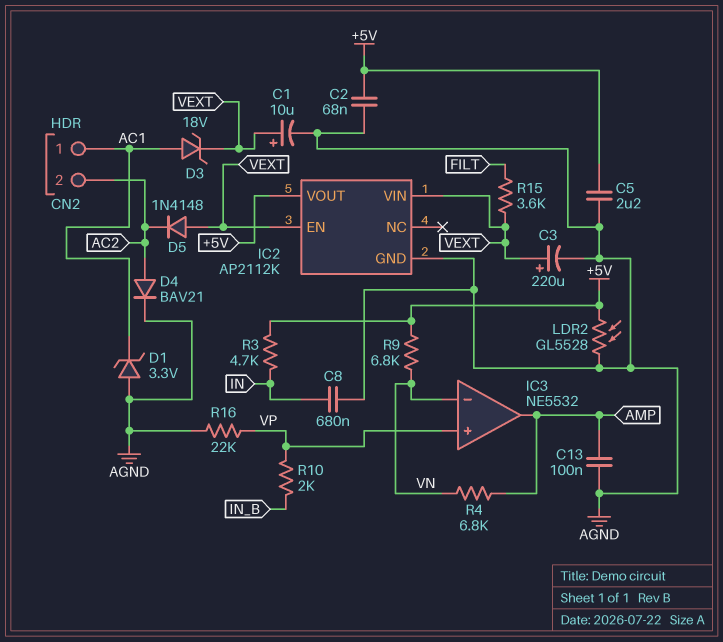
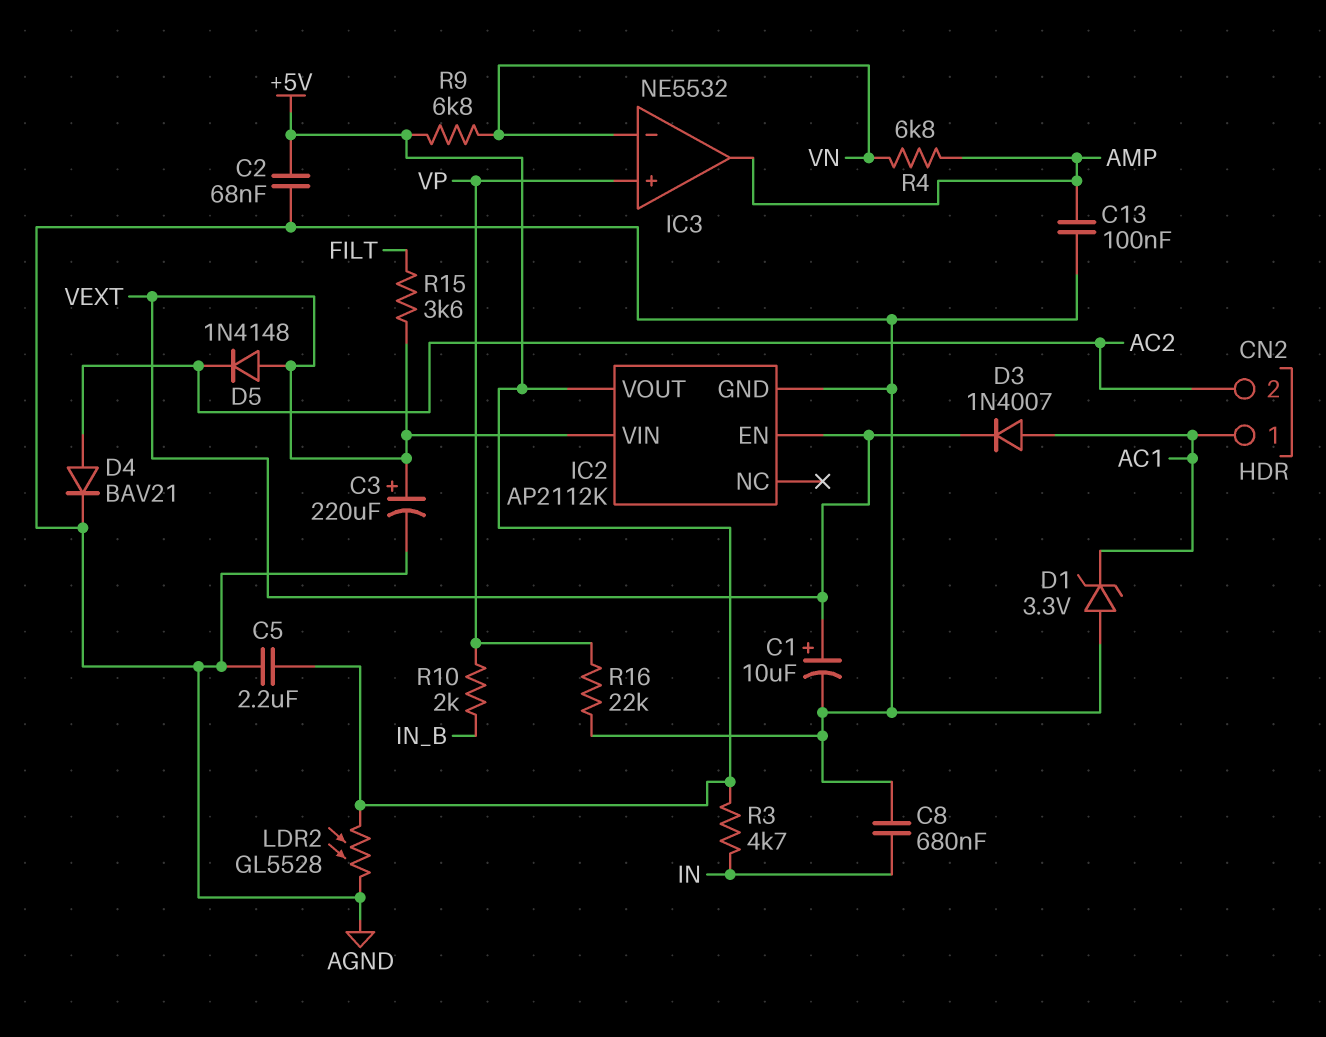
D3: zener 18V (A AC1, K VEXT) -> diode 1N4007 (A AC1, K VEXT)

